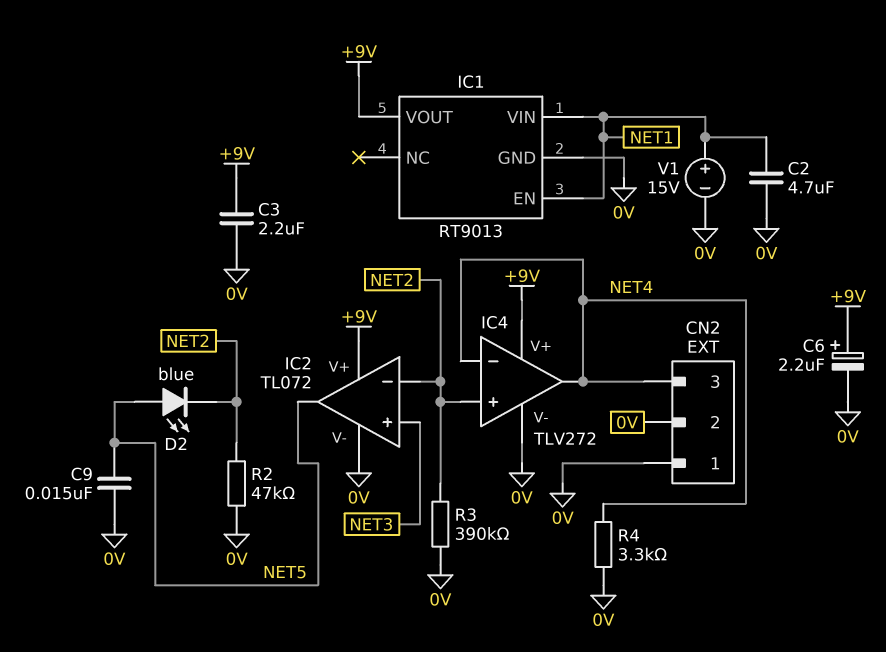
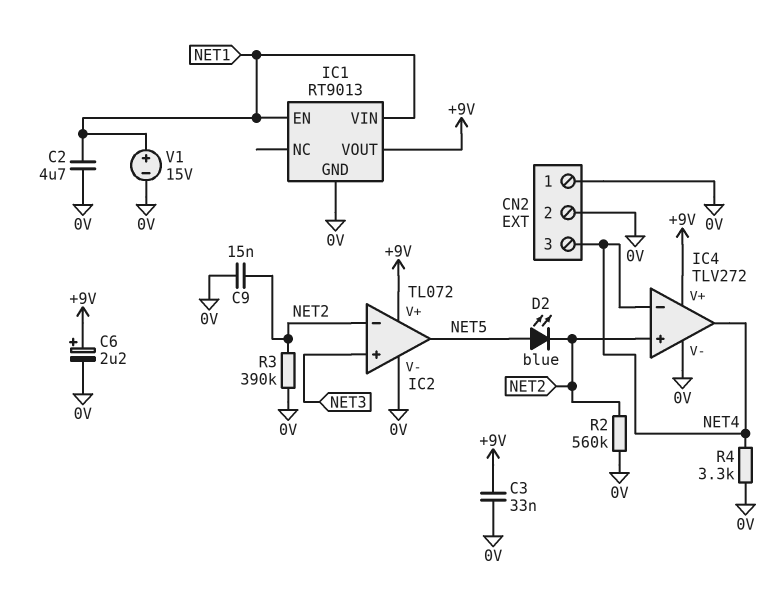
C3: 2.2uF (+9V, 0V) -> 33nF (+9V, 0V)
C9: 15nF (0V, NET5) -> 15nF (0V, NET2)
R2: 47k (0V, NET2) -> 560k (0V, NET2)

